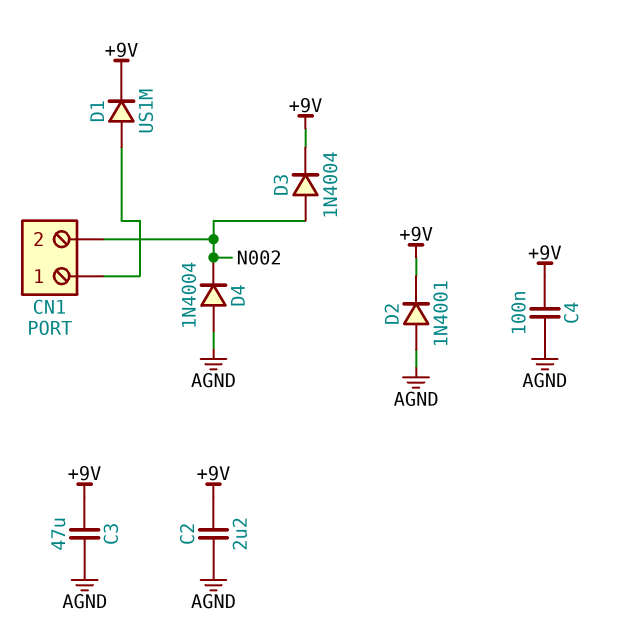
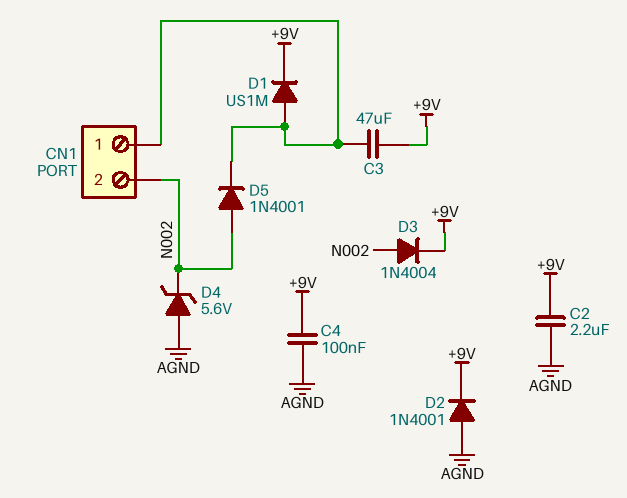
C3: 47uF (+9V, AGND) -> 47uF (+9V, CN1/1)
D4: diode 1N4004 (A AGND, K N002) -> zener 5.6V (A AGND, K N002)
D5: none -> diode 1N4001 (A N002, K CN1/1)

